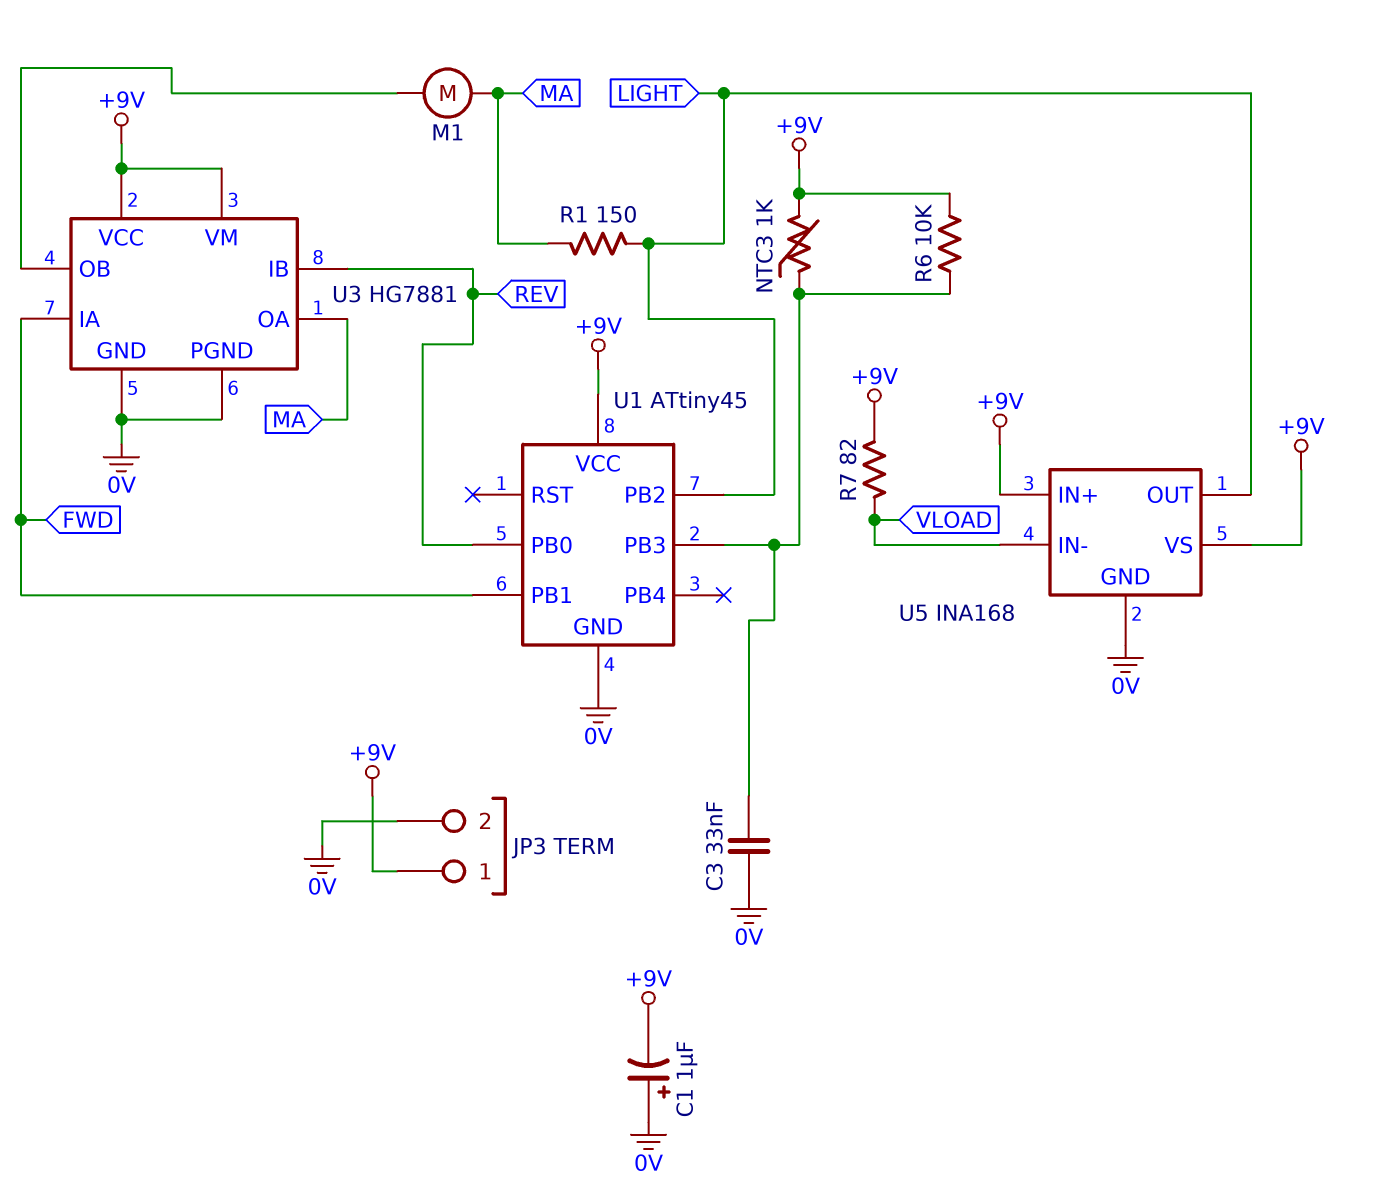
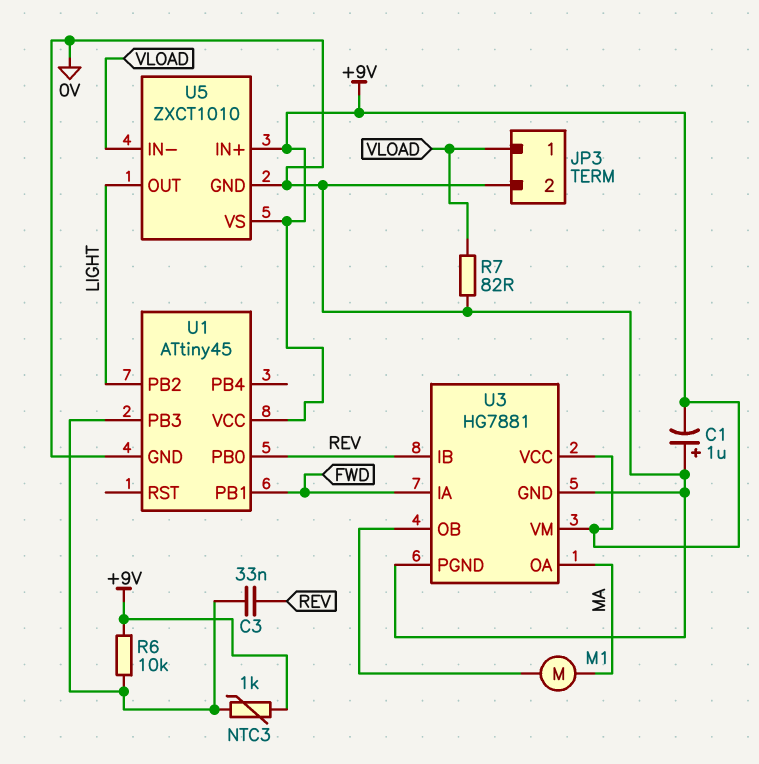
C3: 33nF (0V, U1/PB3) -> 33nF (REV, U1/PB3)
JP3 pin 1: +9V -> VLOAD
R1: 150 (LIGHT, MA) -> none
R7: 82 (+9V, VLOAD) -> 82 (0V, VLOAD)
U5: INA168 -> ZXCT1010

